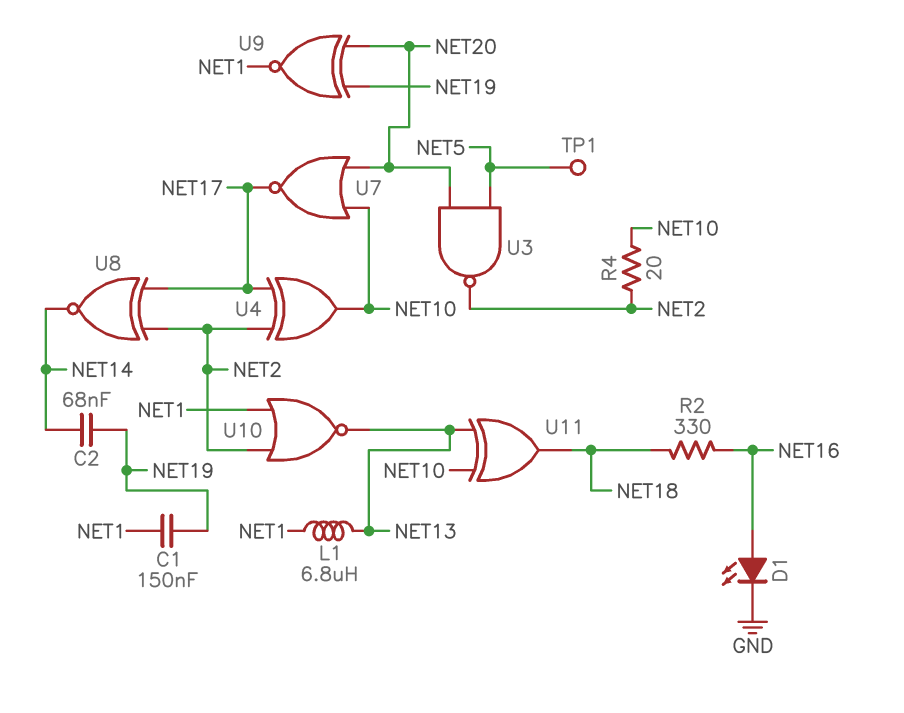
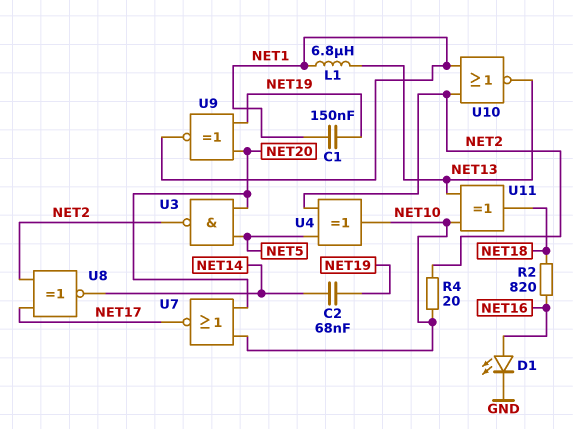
R2: 330 (NET16, NET18) -> 820 (NET16, NET18)
TP1: test point (NET5) -> none
U4: XOR (in NET2, in NET17, out NET10) -> XOR (in NET2, in NET5, out NET10)

